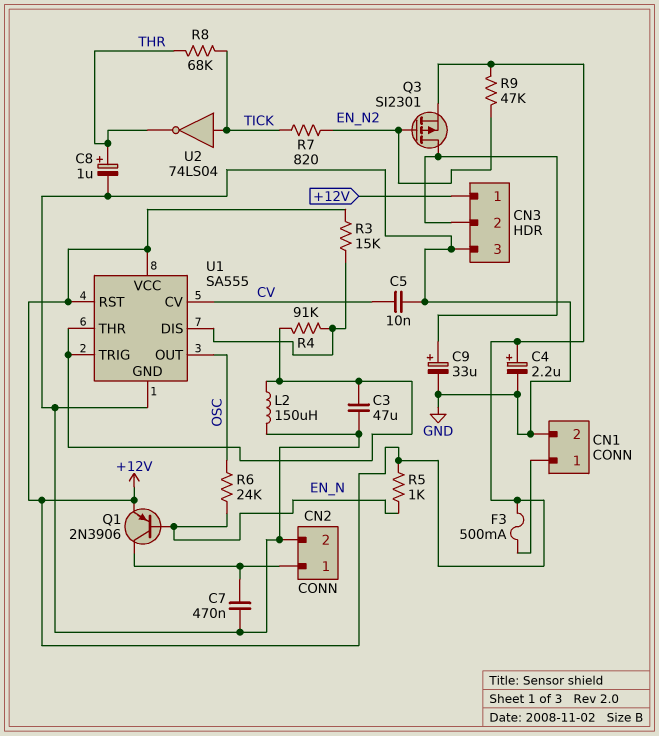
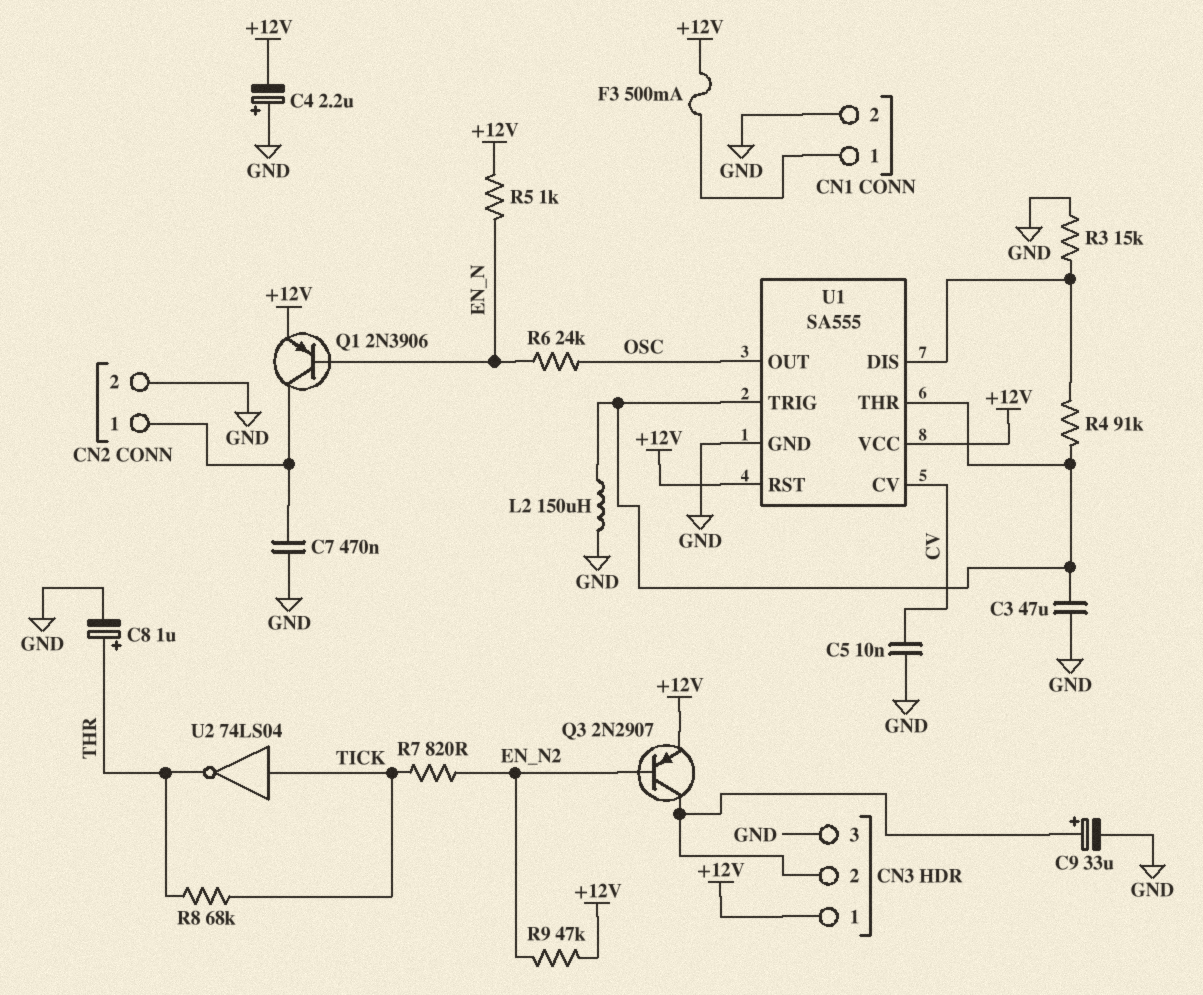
C4: 2.2uF (plus +12V, minus GND) -> 2.2uF (plus GND, minus +12V)
Q3: PMOS SI2301 (G EN_N2, D CN3/2, S +12V) -> PNP 2N2907 (B EN_N2, C CN3/2, E +12V)
R3: 15k (+12V, U1/DIS) -> 15k (GND, U1/DIS)

